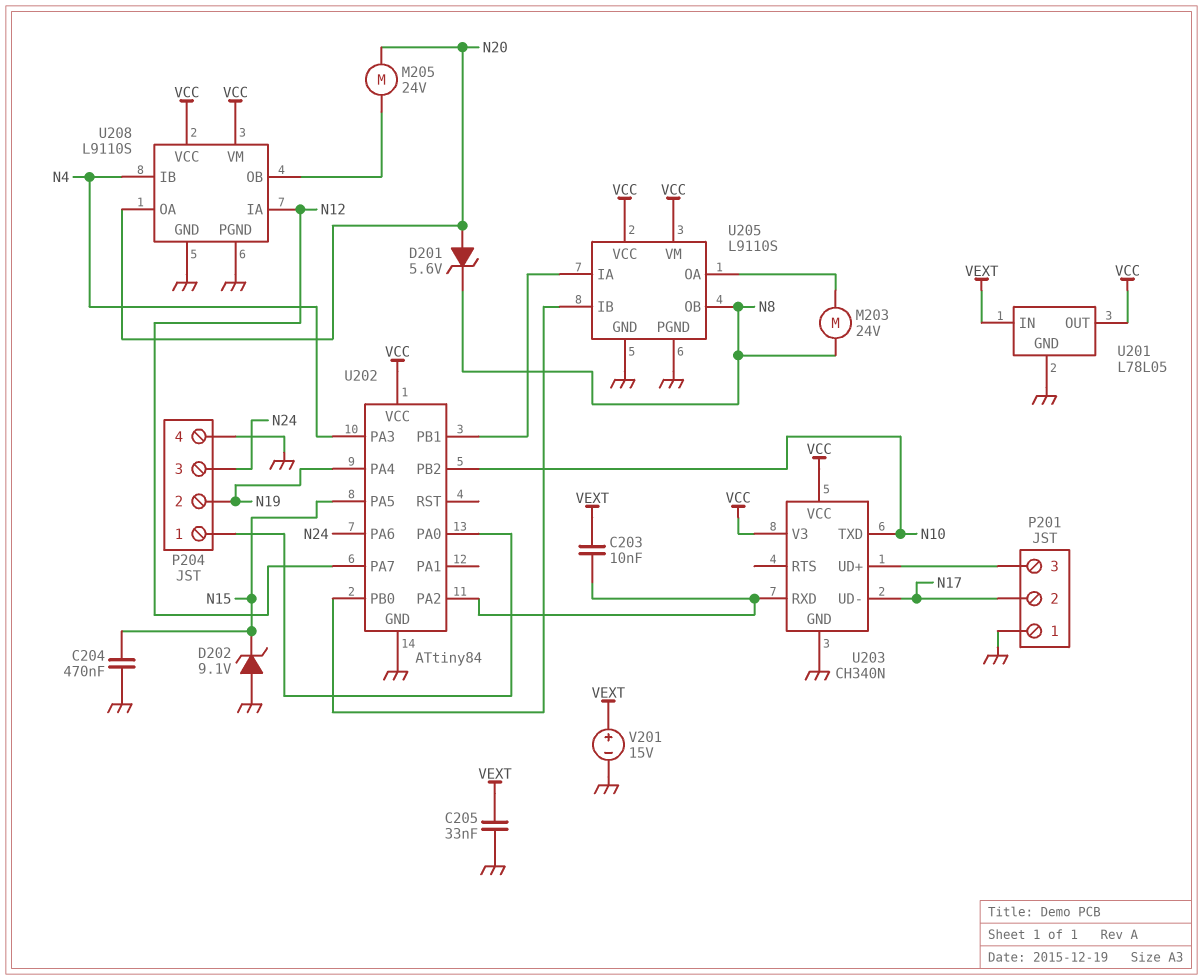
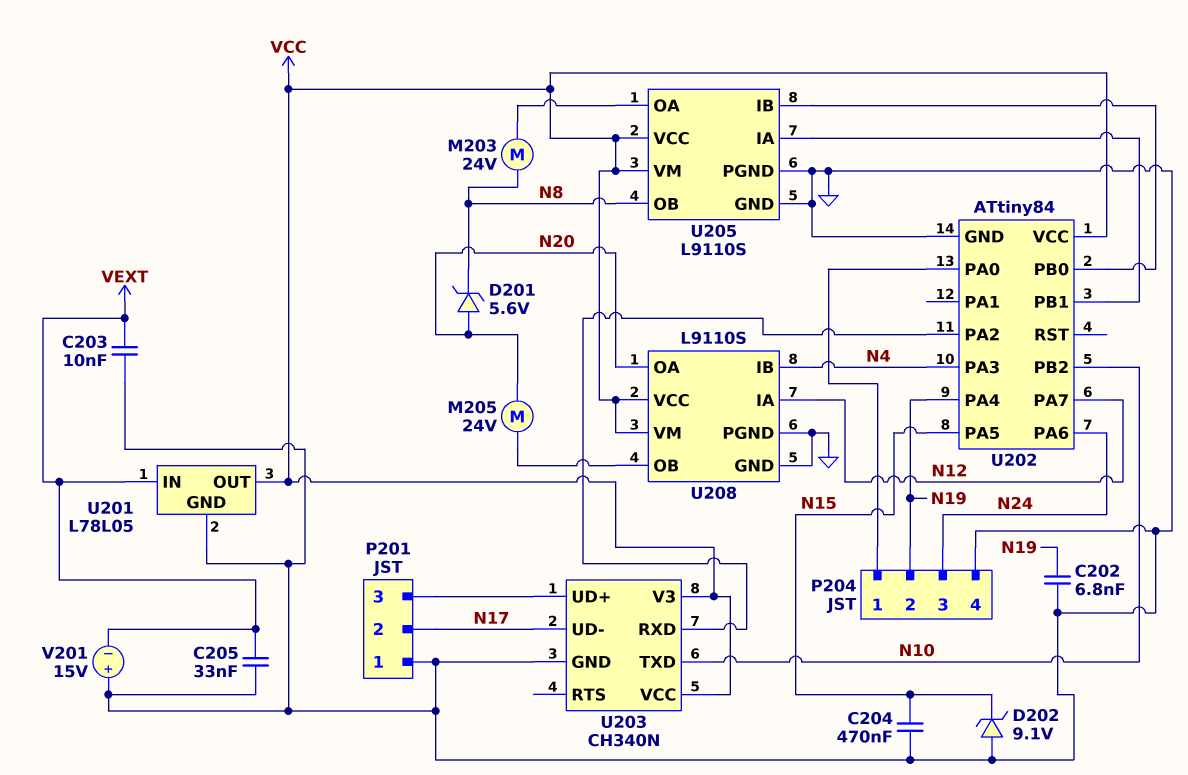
C202: none -> 6.8nF (GND, N19)
C203: 10nF (U202/PA2, VEXT) -> 10nF (GND, VEXT)
V201: 15V (plus VEXT, minus GND) -> 15V (plus GND, minus VEXT)

